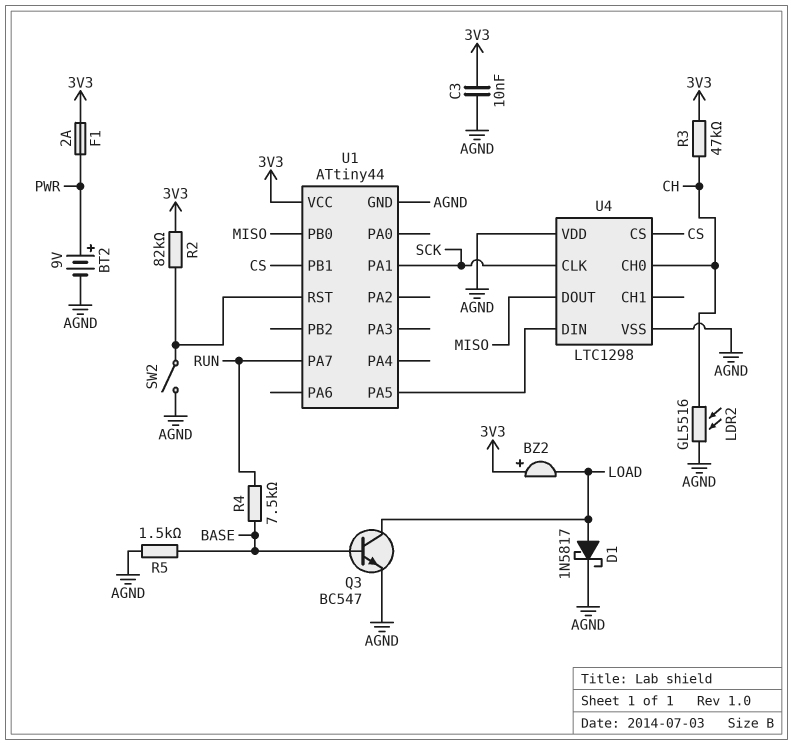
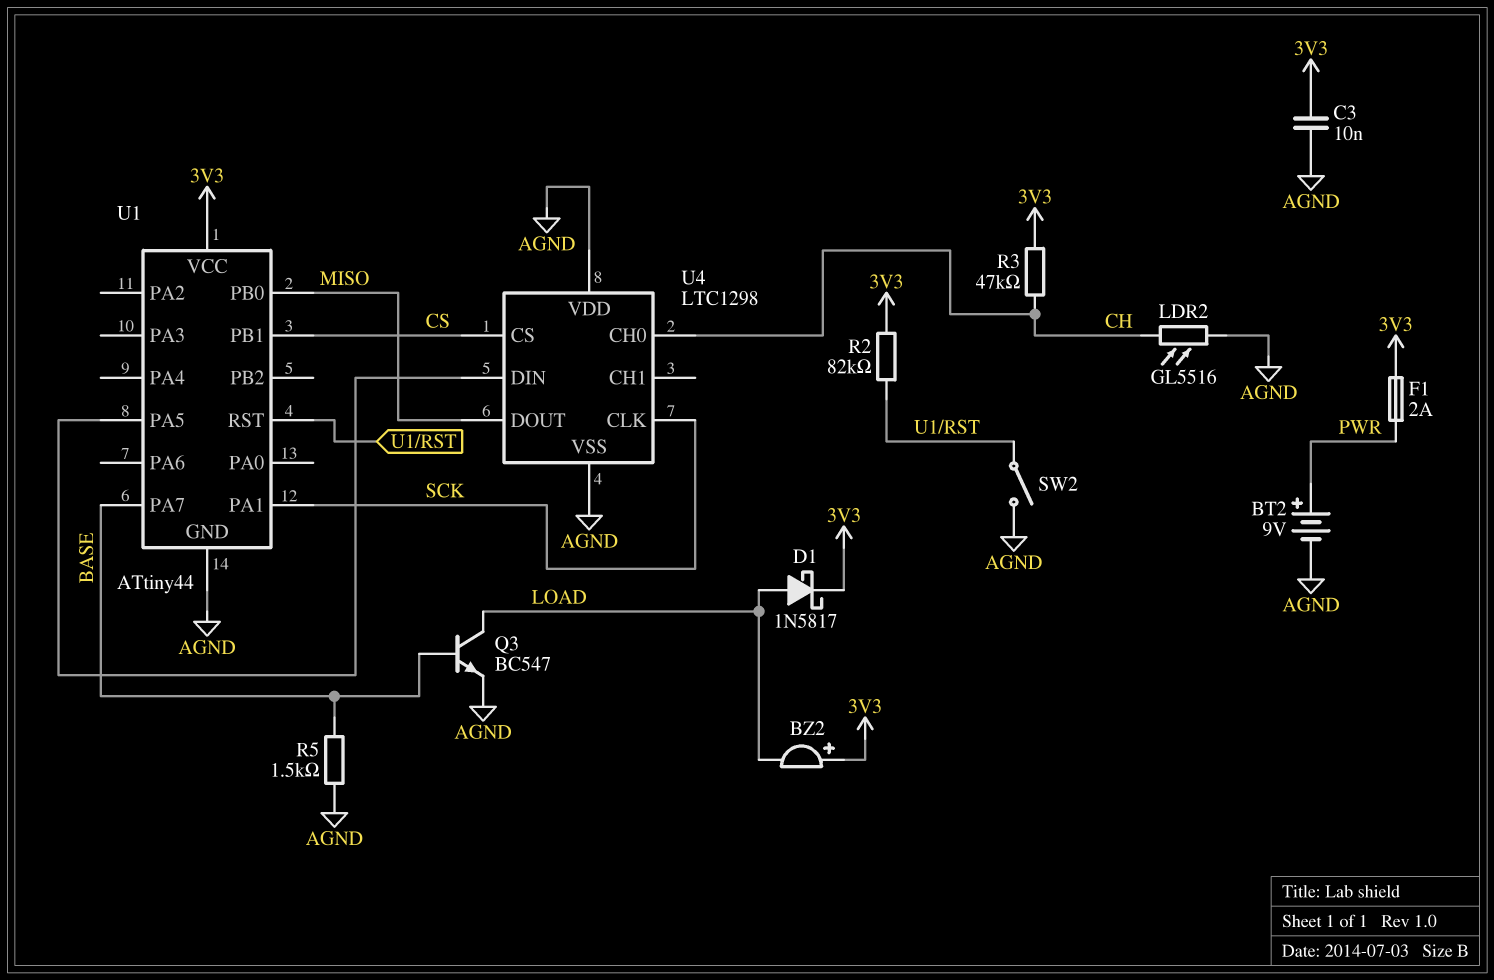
D1: schottky 1N5817 (A LOAD, K AGND) -> schottky 1N5817 (A LOAD, K 3V3)
R4: 7.5k (BASE, RUN) -> none
U1 pin PA7: RUN -> BASE

